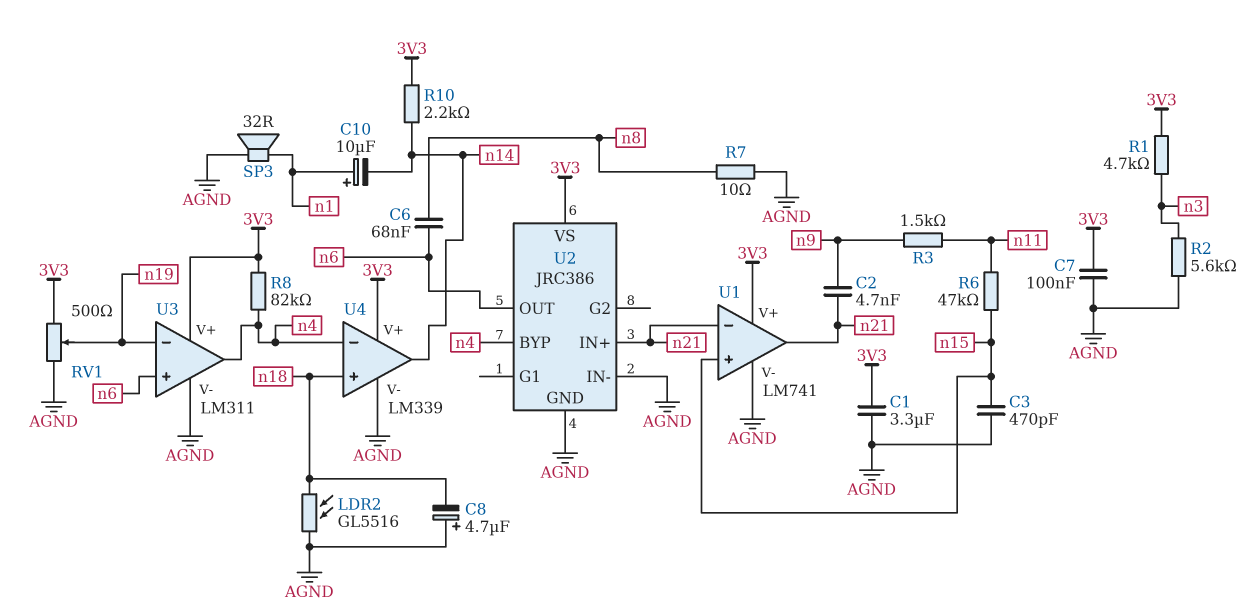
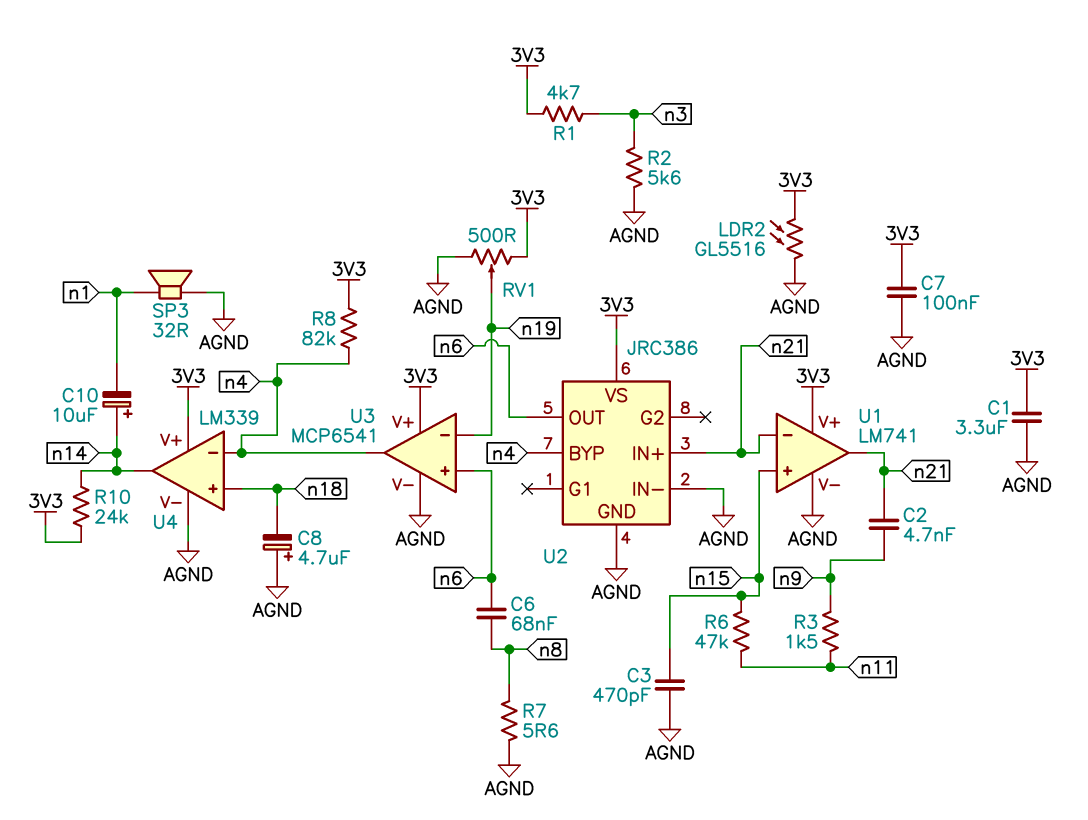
C10: 10uF (plus n1, minus n14) -> 10uF (plus n14, minus n1)
LDR2: GL5516 (AGND, n18) -> GL5516 (3V3, AGND)
R7: 10 (AGND, n8) -> 5.6 (AGND, n8)
R10: 2.2k (3V3, n14) -> 24k (3V3, n14)
U3: LM311 -> MCP6541

